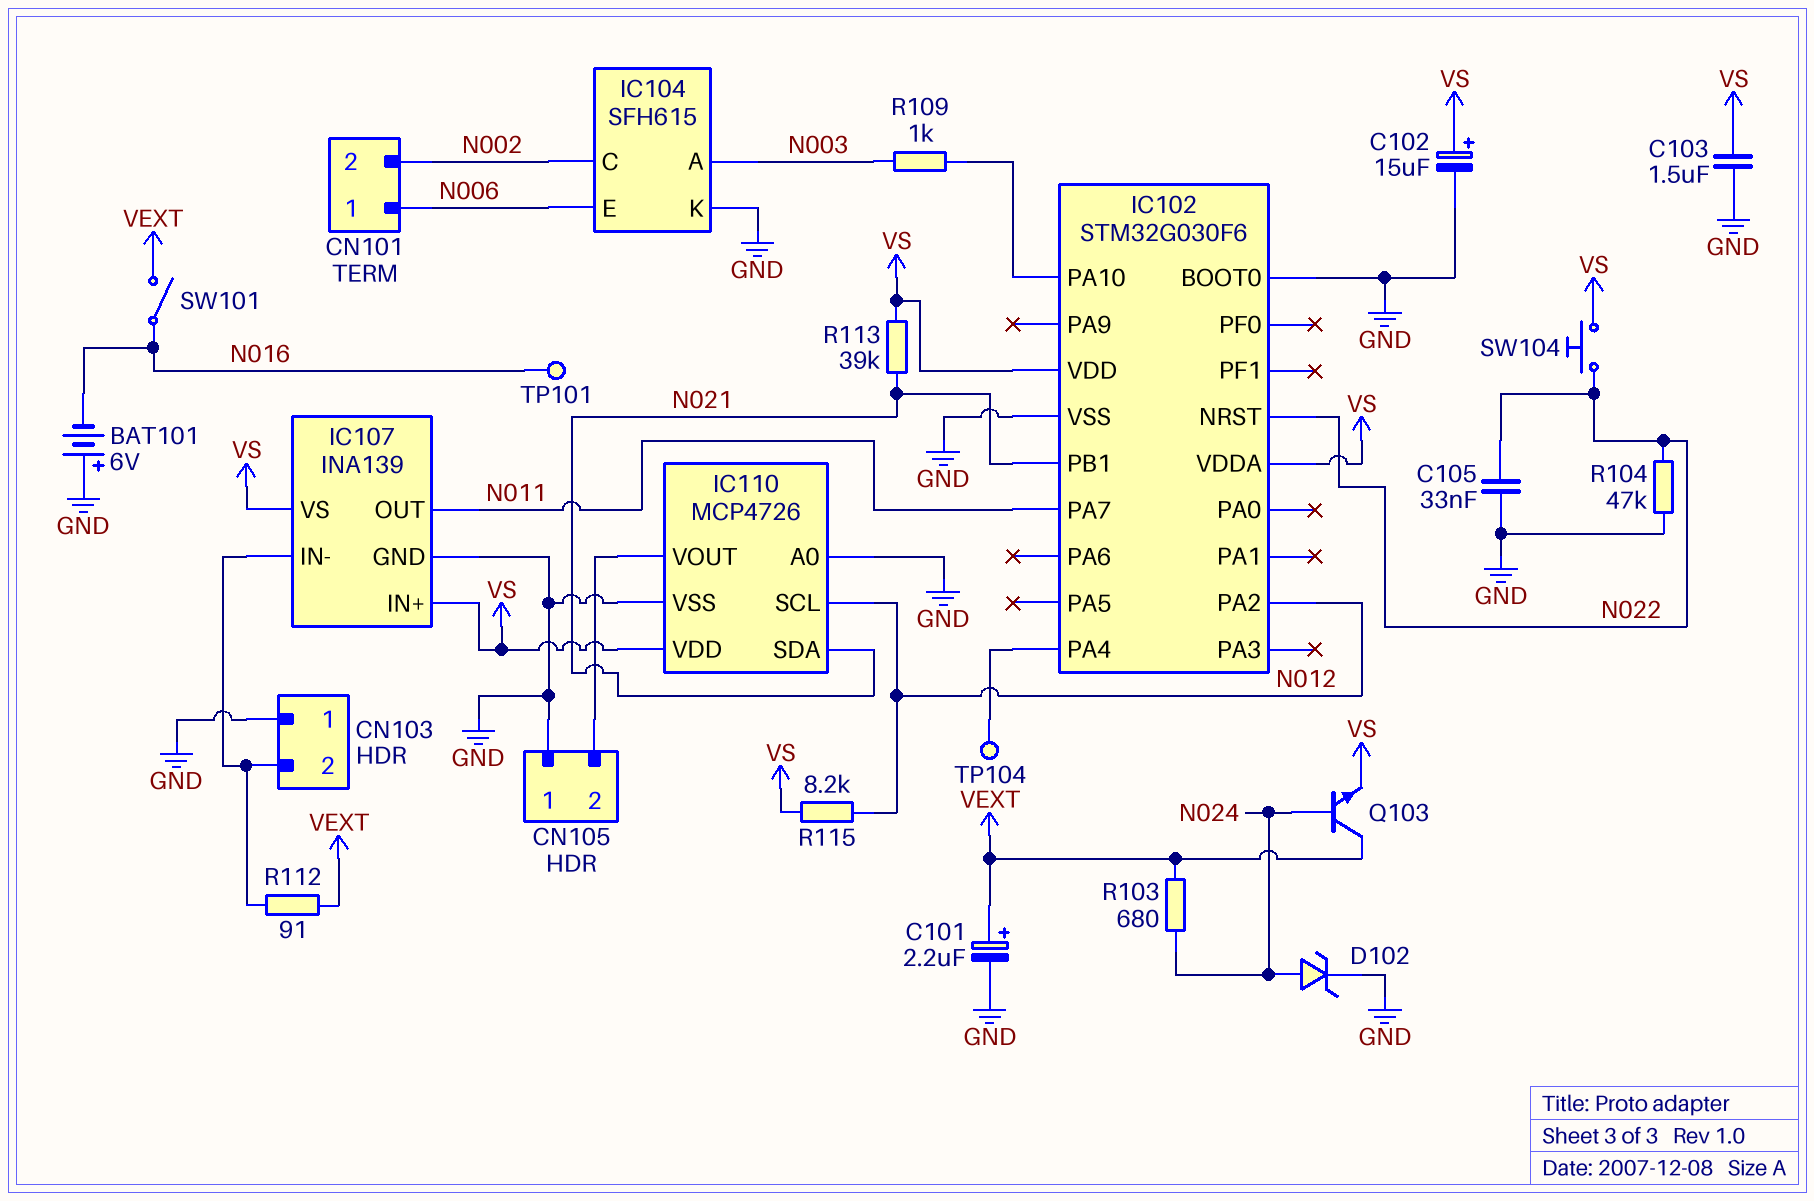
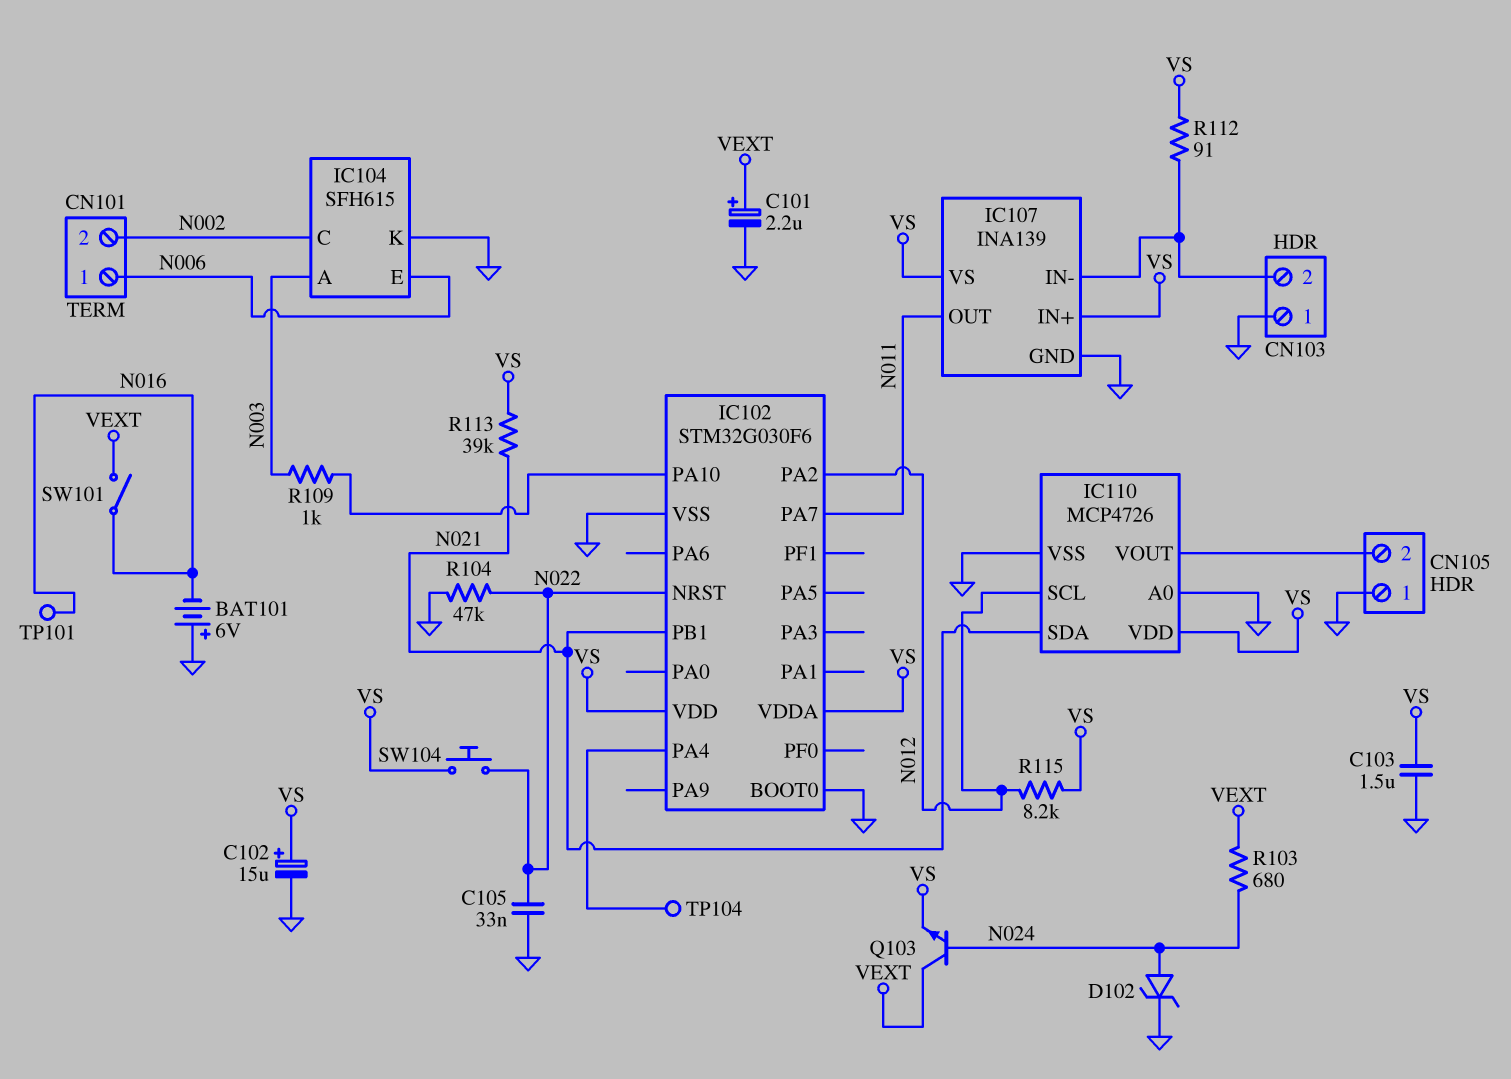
R112: 91 (CN103/2, VEXT) -> 91 (CN103/2, VS)

